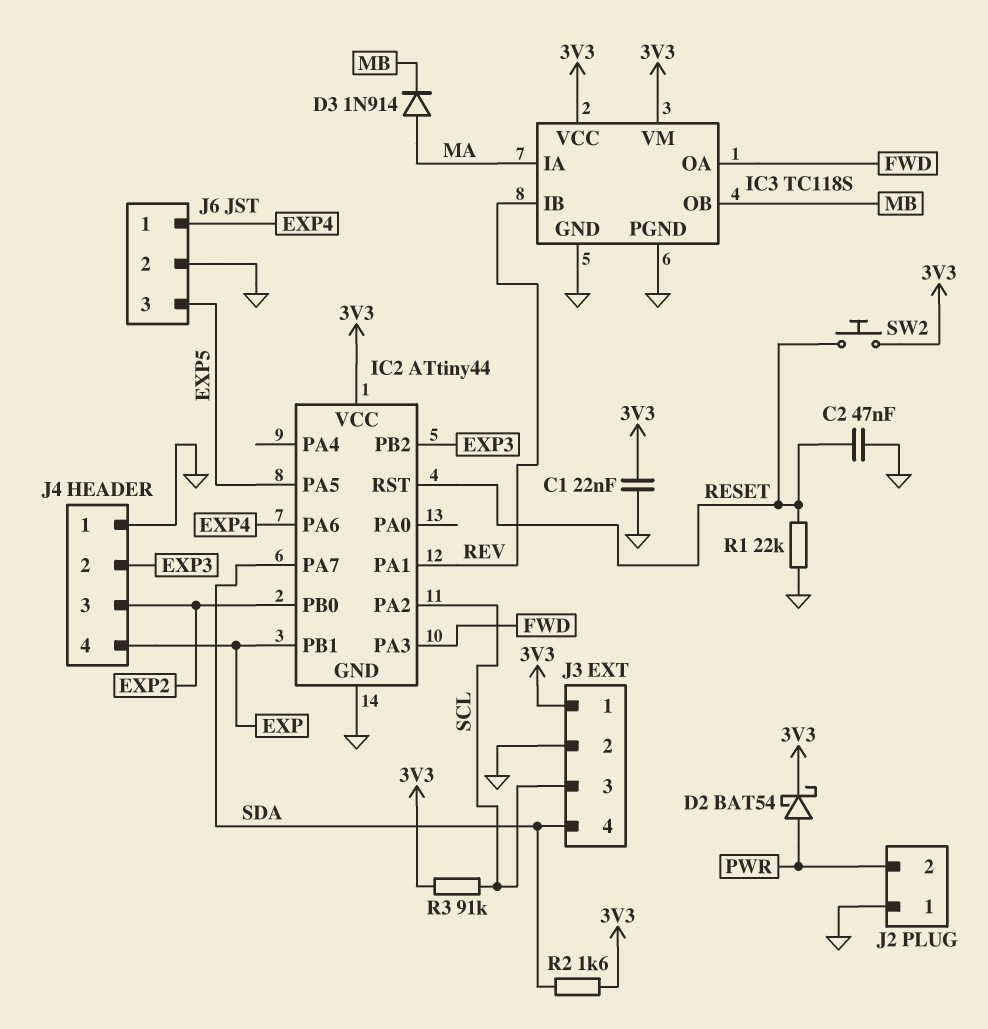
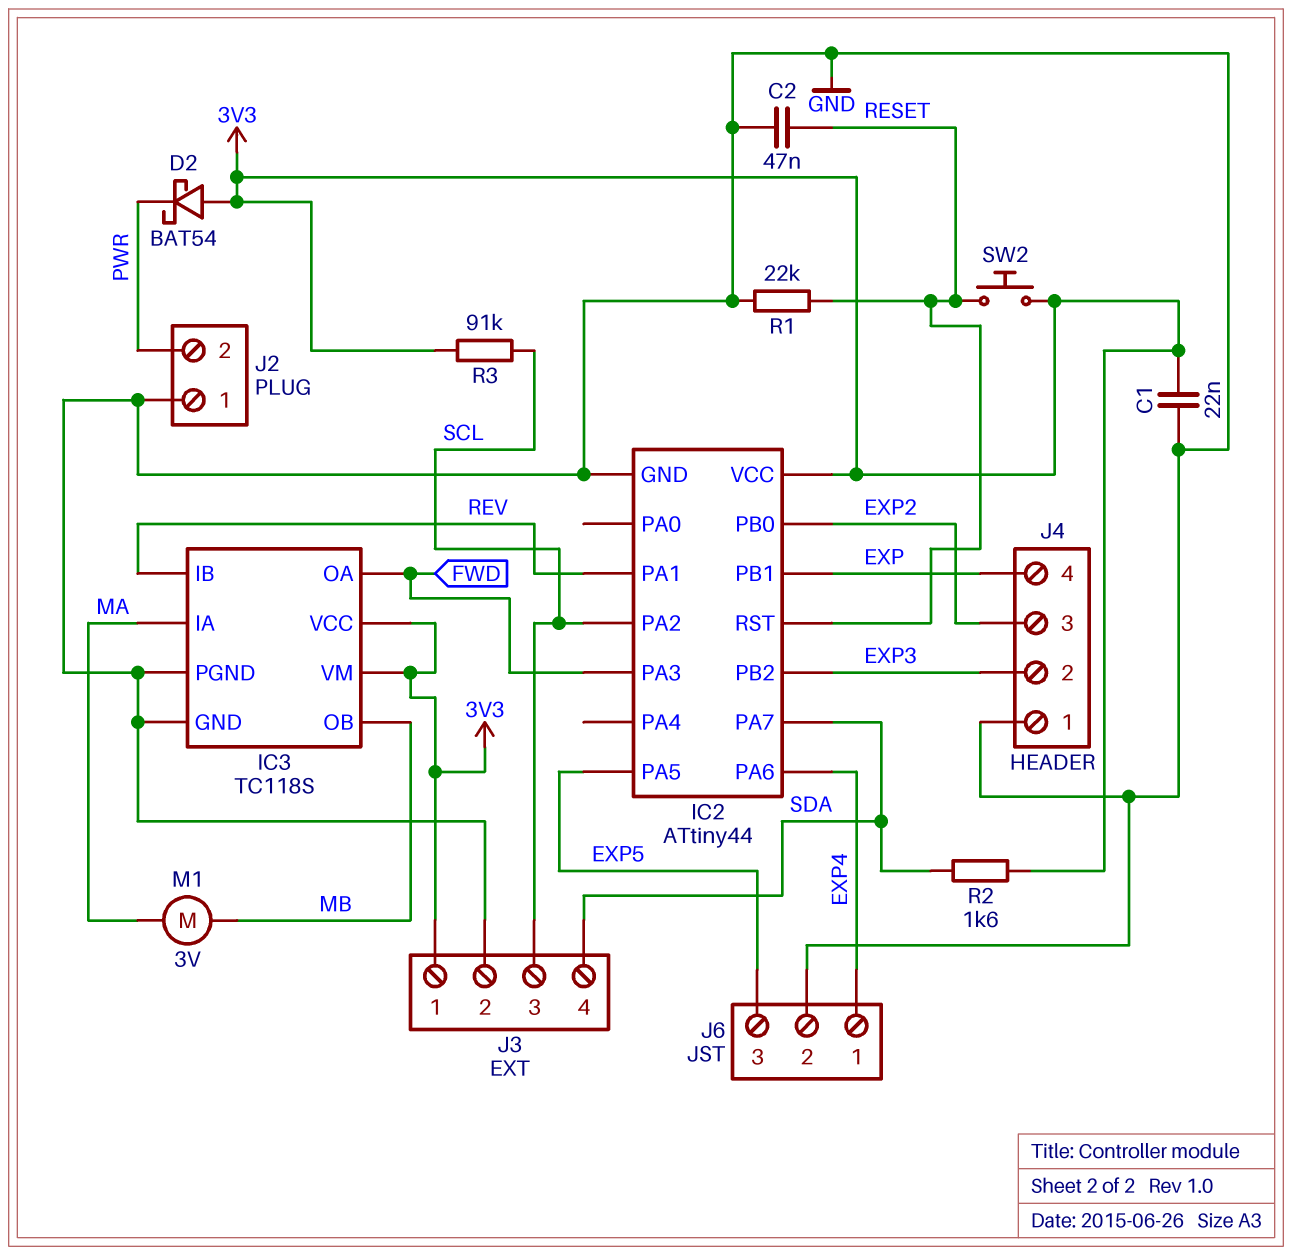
D2: schottky BAT54 (A PWR, K 3V3) -> schottky BAT54 (A 3V3, K PWR)
D3: diode 1N914 (A MA, K MB) -> none
M1: none -> motor 3V (MA, MB)

